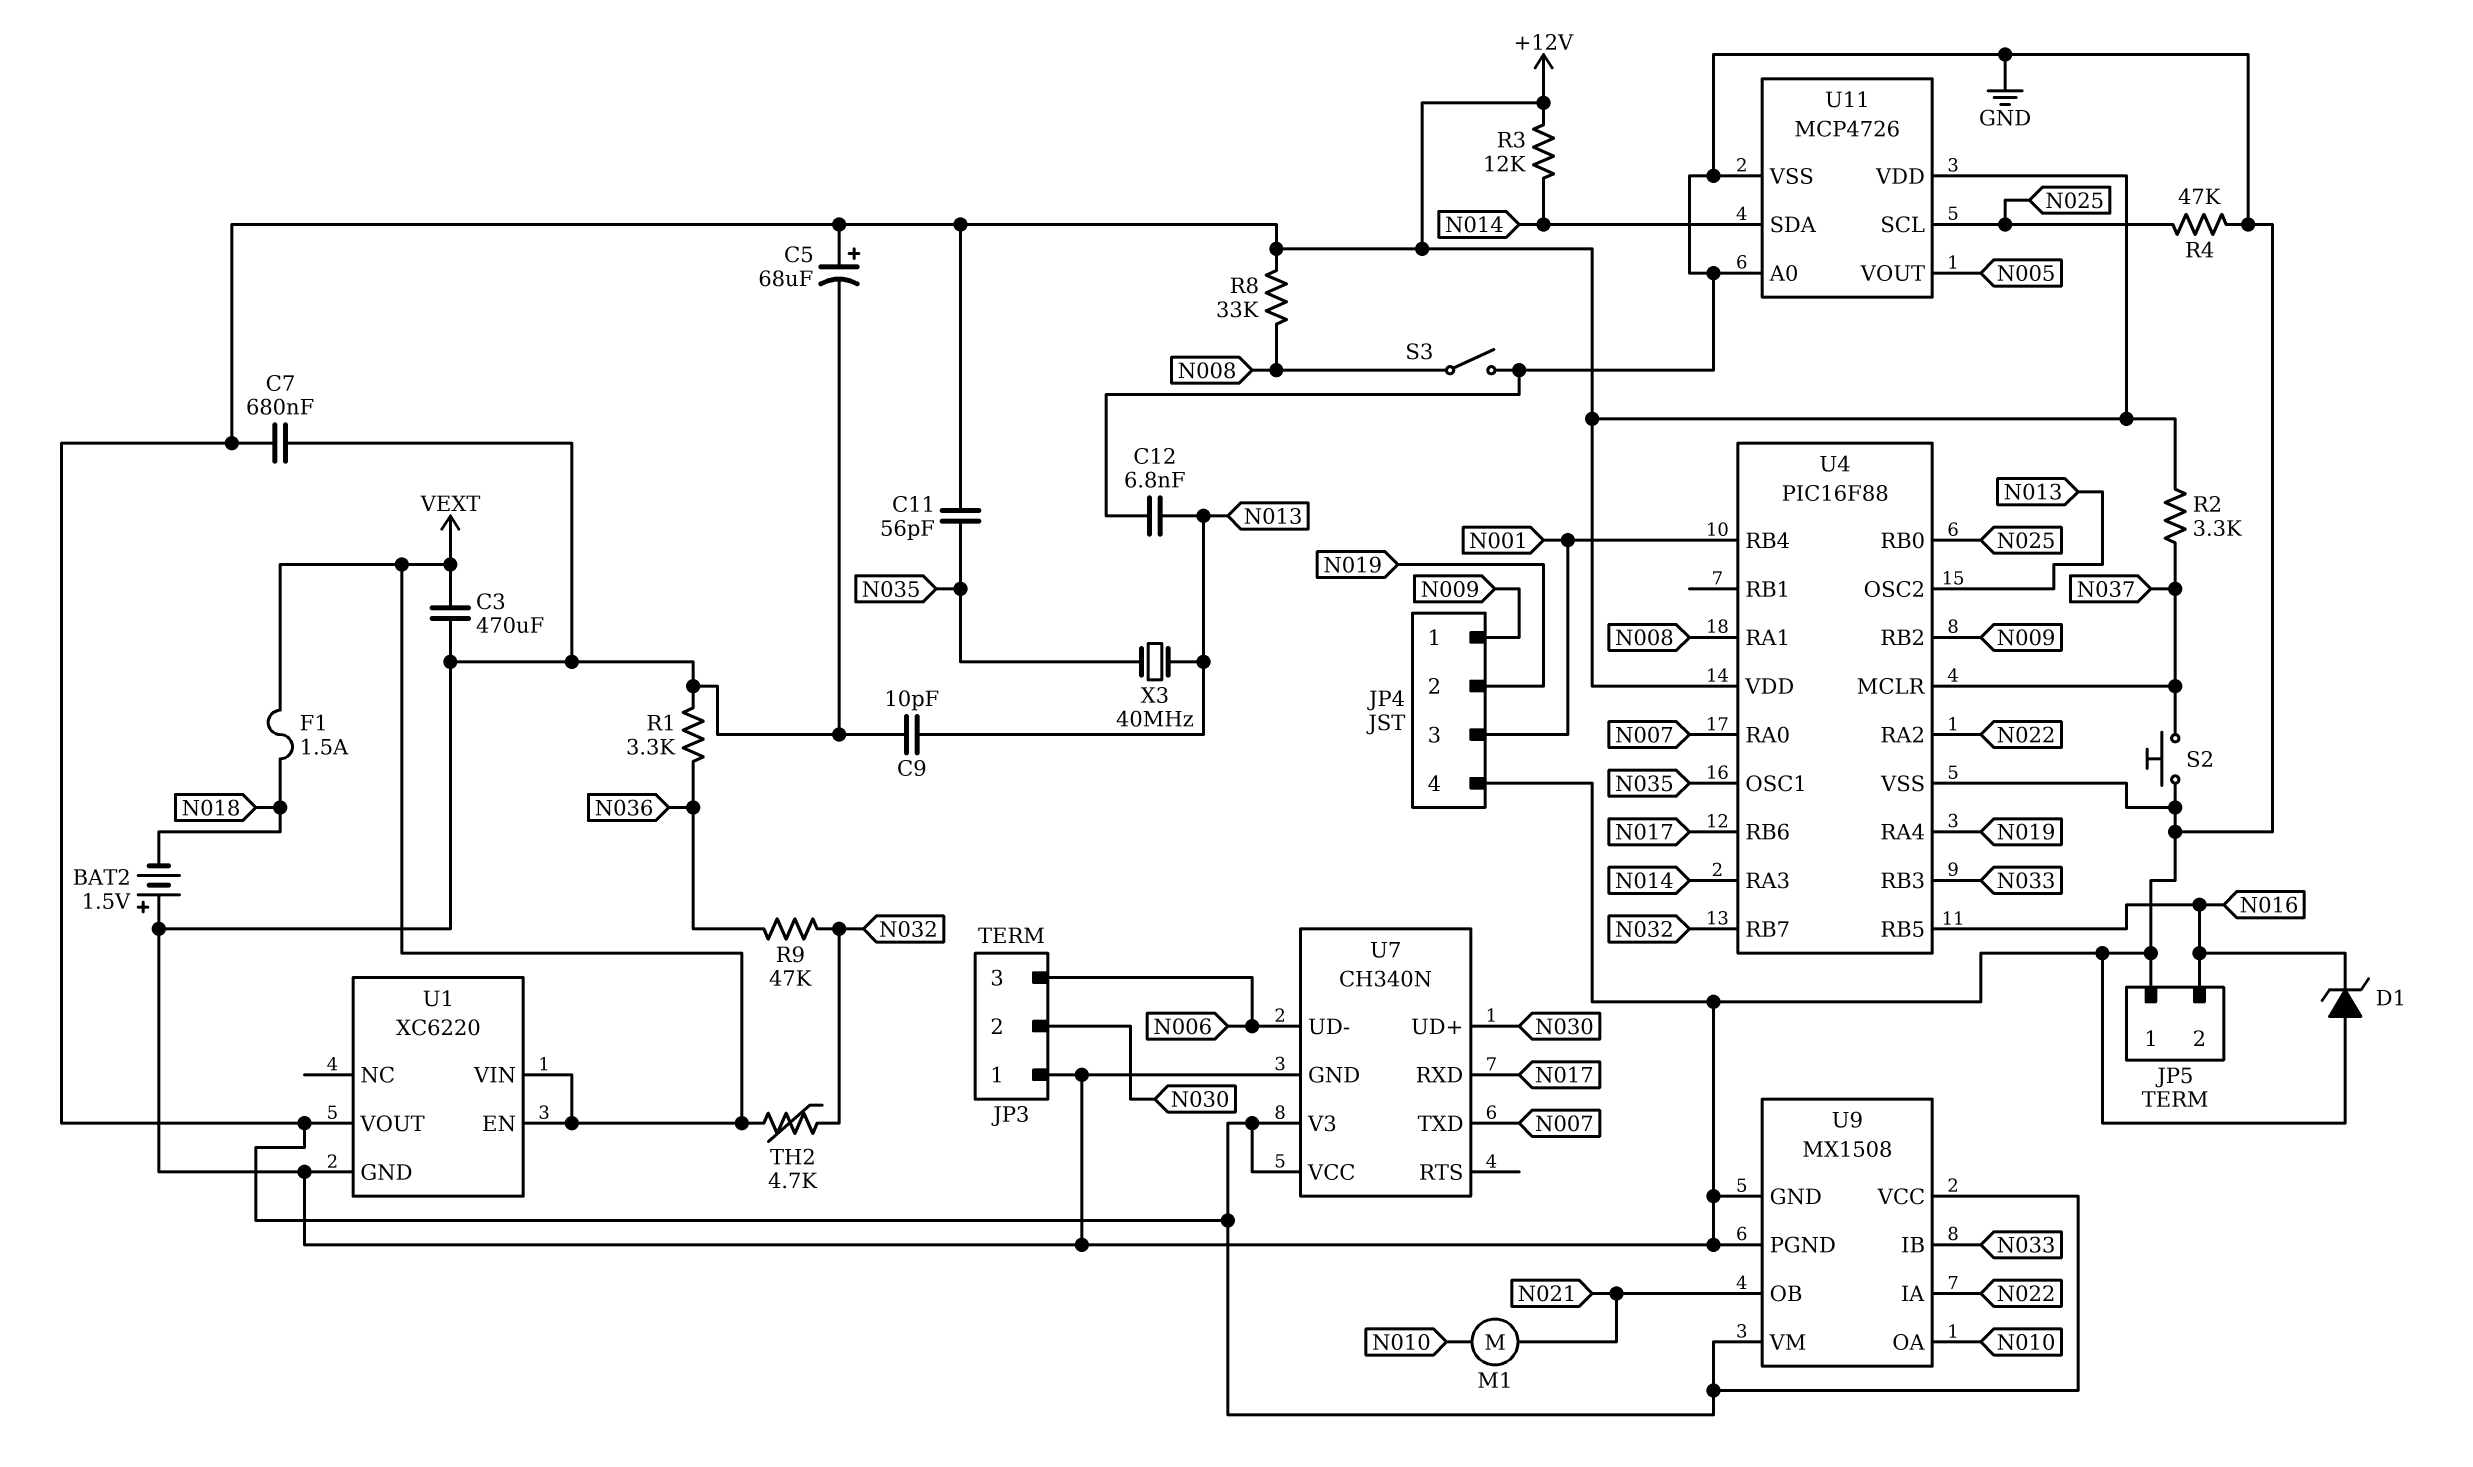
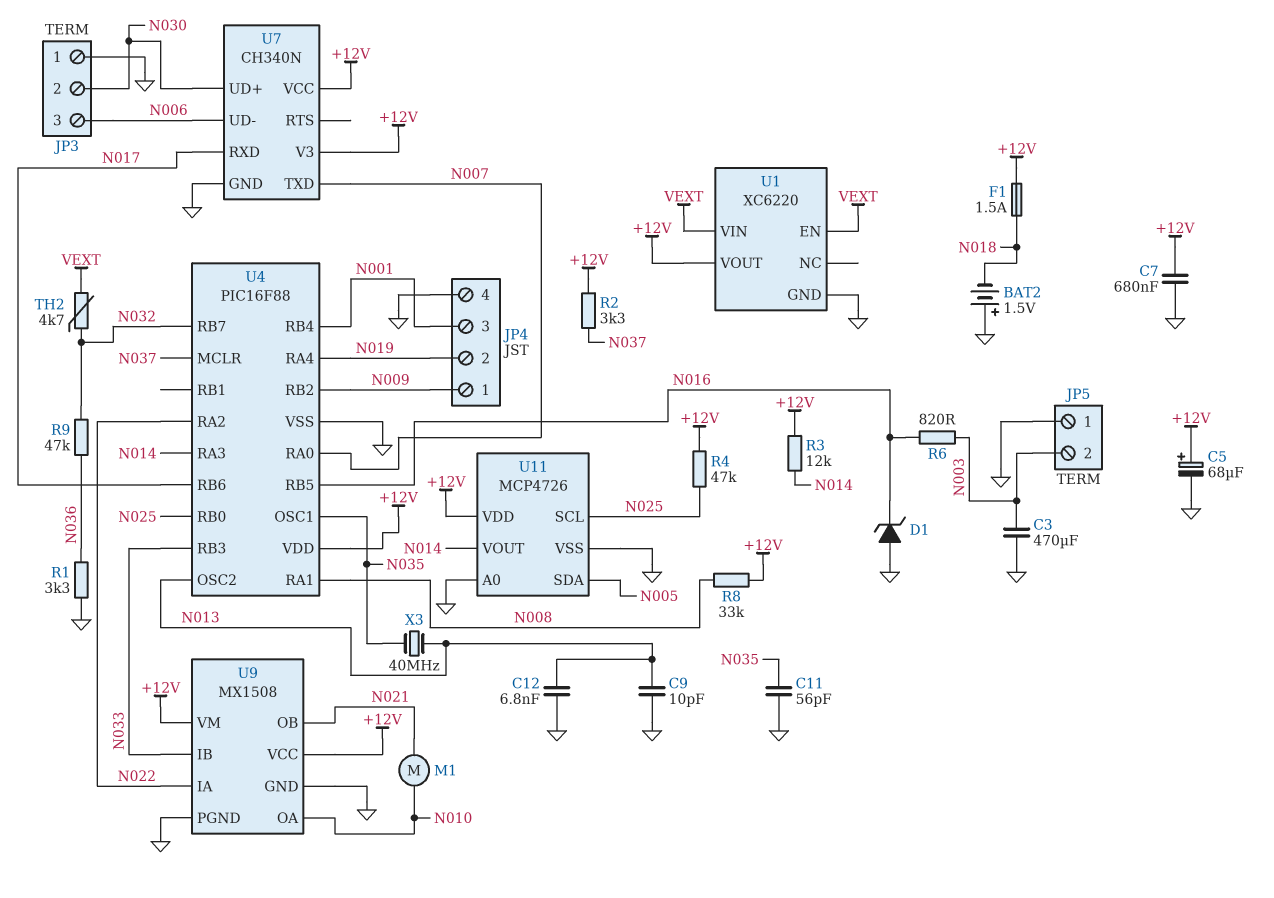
C3: 470uF (GND, VEXT) -> 470uF (GND, N003)
C11: 56pF (+12V, N035) -> 56pF (GND, N035)
F1: 1.5A (N018, VEXT) -> 1.5A (+12V, N018)
JP5 pin 2: N016 -> N003
R4: 47k (GND, N025) -> 47k (+12V, N025)
R6: none -> 820 (N003, N016)
S2: button (GND, N037) -> none
S3: switch (GND, N008) -> none
U11 pin SDA: N014 -> N005
U11 pin VOUT: N005 -> N014

